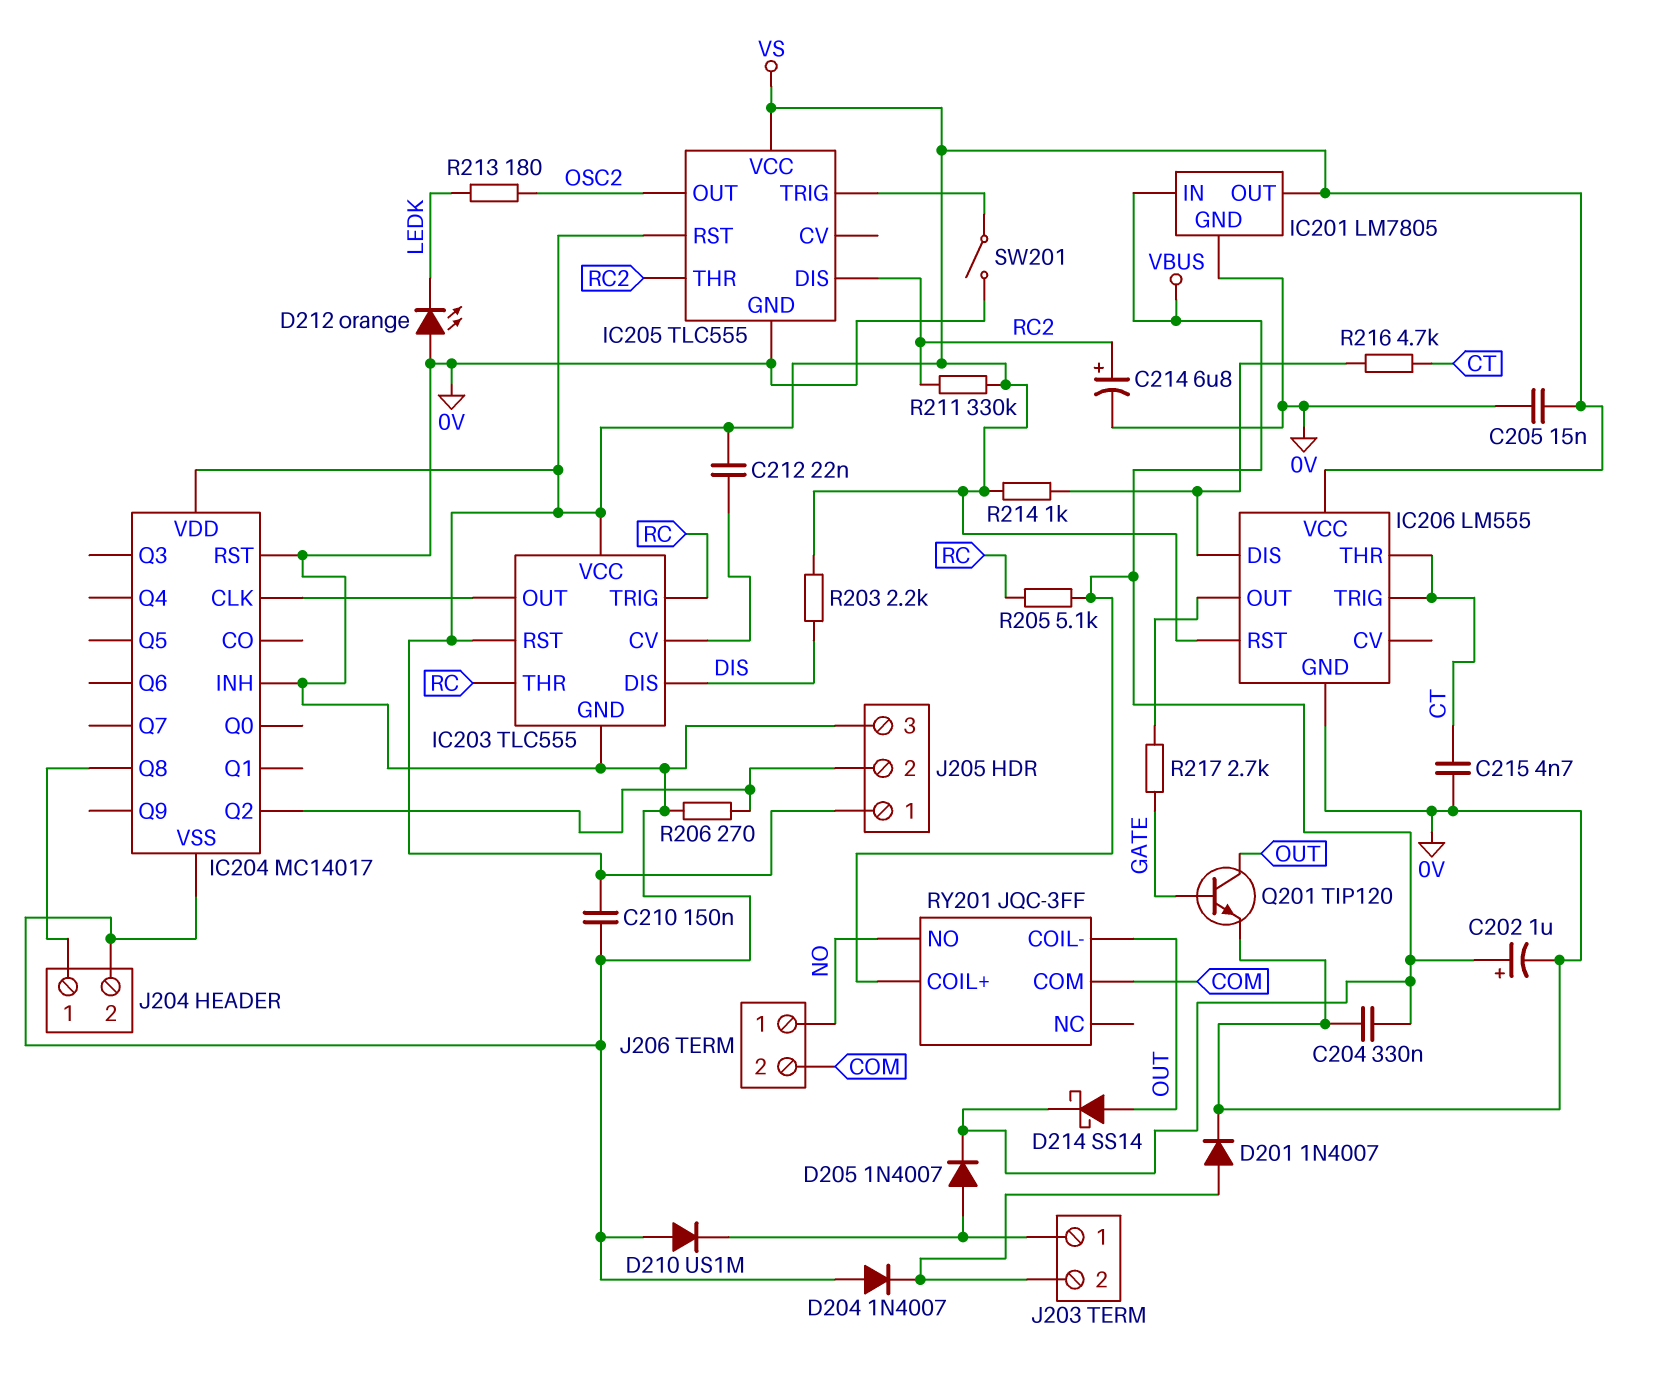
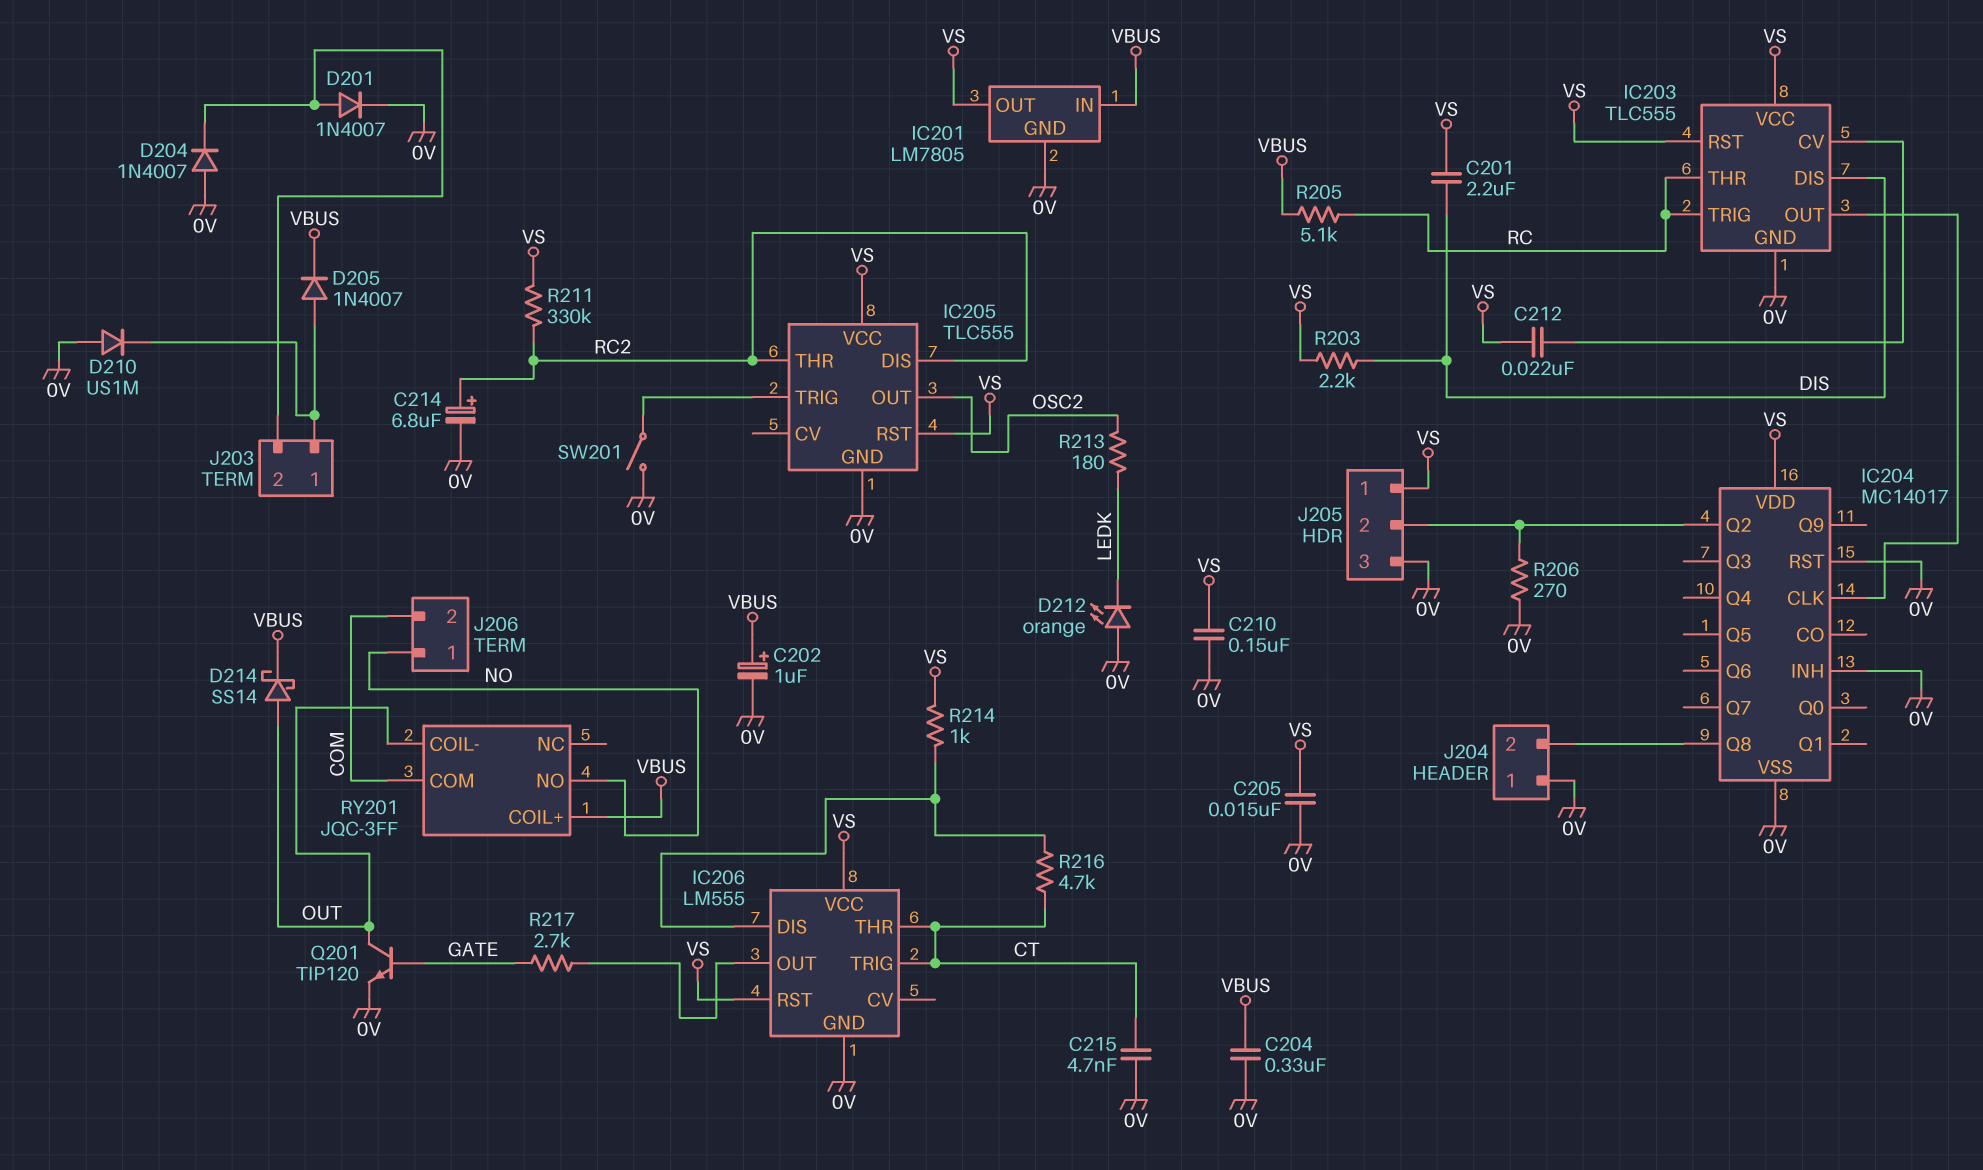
C201: none -> 2.2uF (DIS, VS)
J204 pin 1: IC204/Q8 -> 0V
J204 pin 2: 0V -> IC204/Q8

